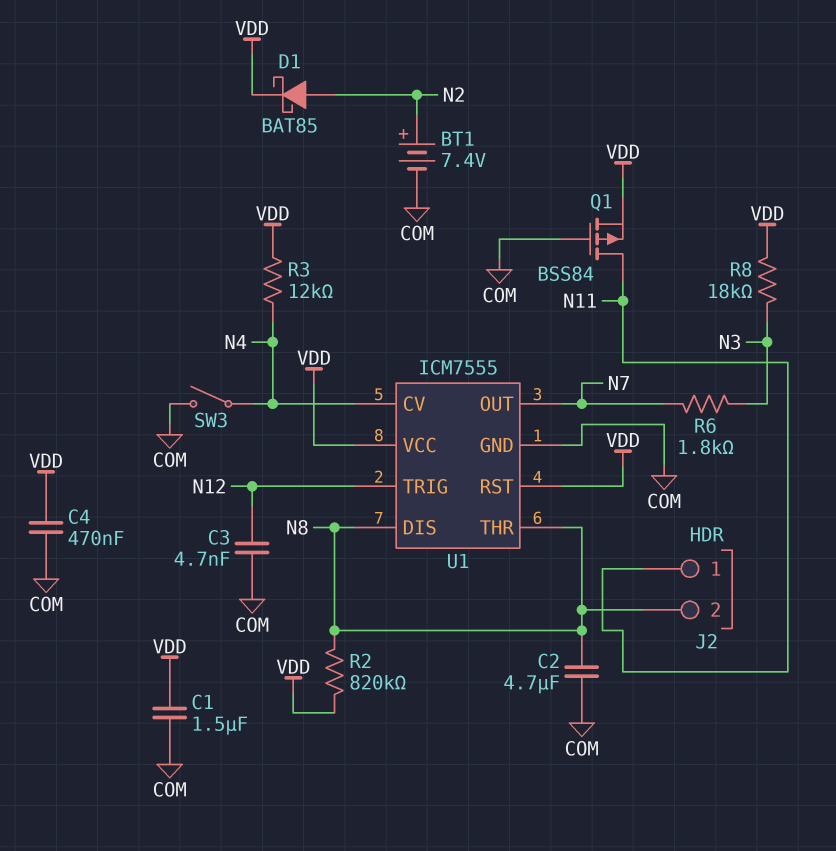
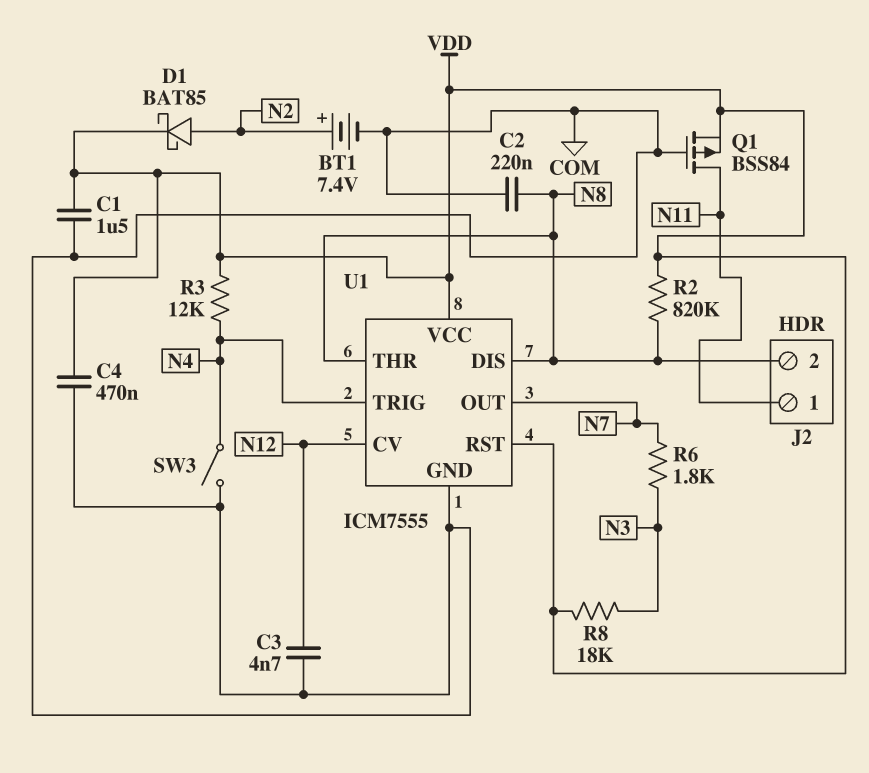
C2: 4.7uF (COM, N8) -> 220nF (COM, N8)
U1 pin CV: N4 -> N12
U1 pin TRIG: N12 -> N4

